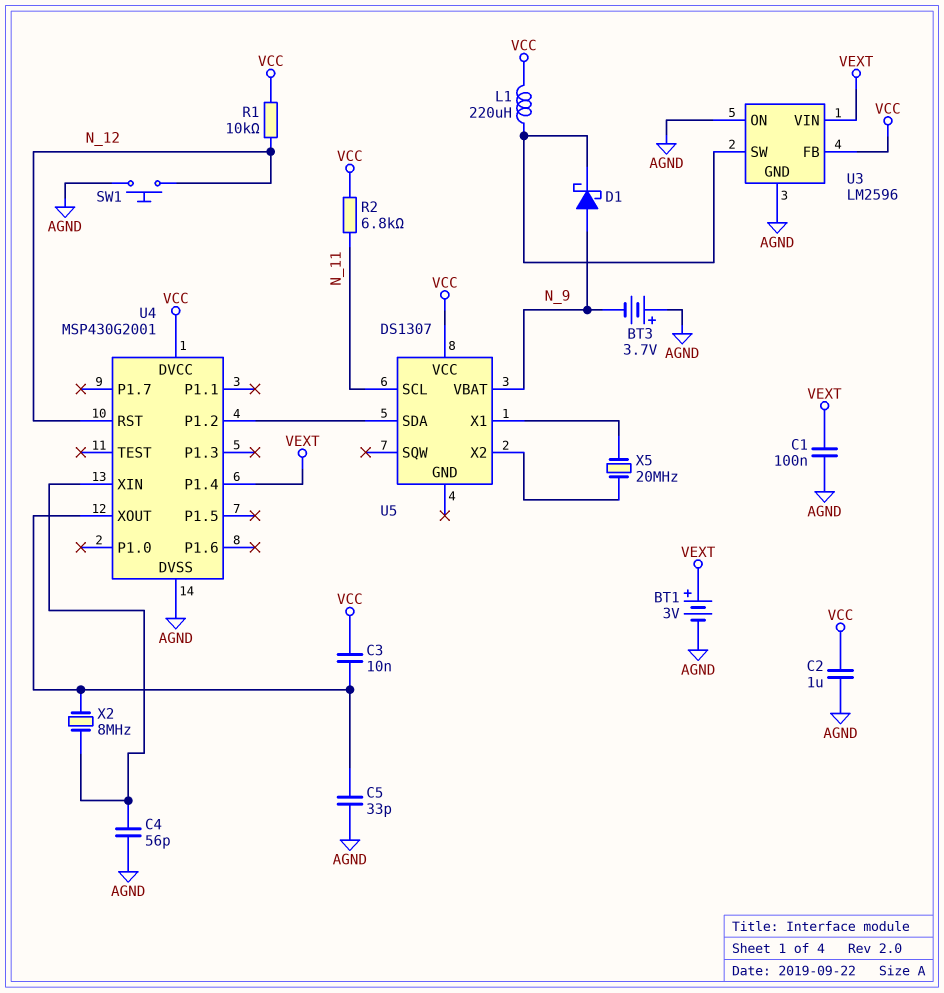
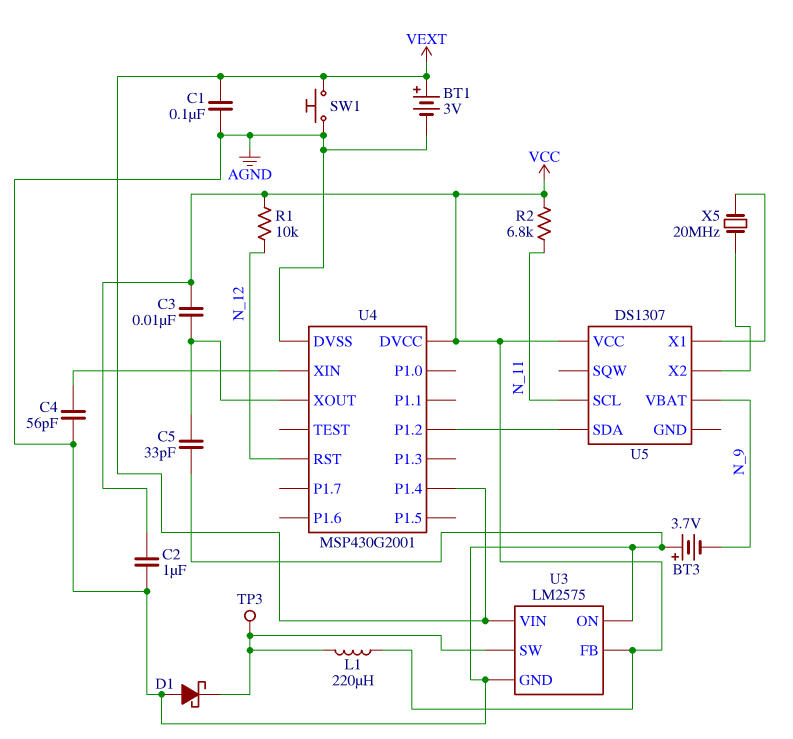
D1: schottky (A N_9, K U3/SW) -> schottky (A AGND, K U3/SW)
SW1: button (AGND, N_12) -> button (AGND, VEXT)
TP3: none -> test point (U3/SW)
U3: LM2596 -> LM2575
X2: 8MHz (U4/XIN, U4/XOUT) -> none

